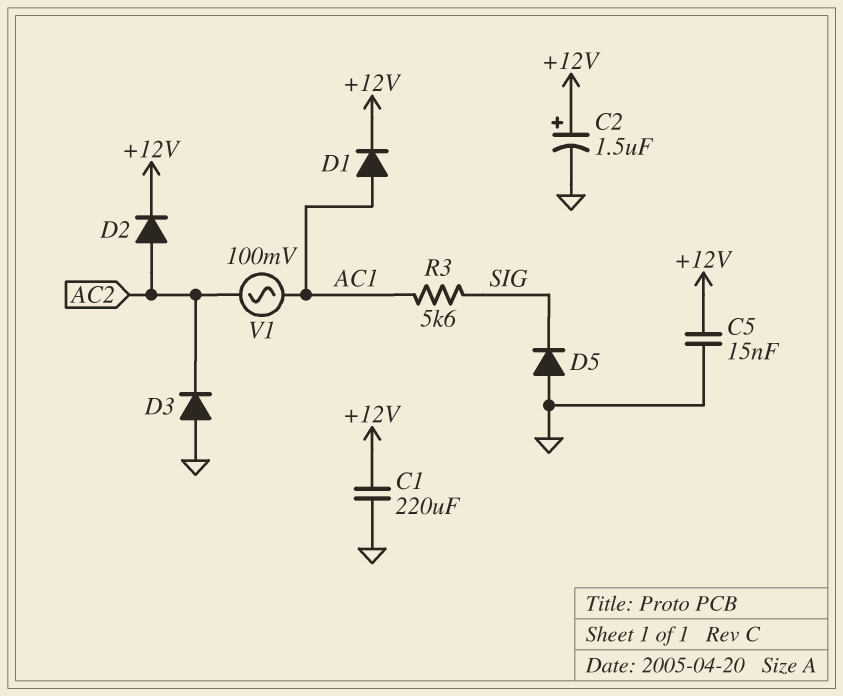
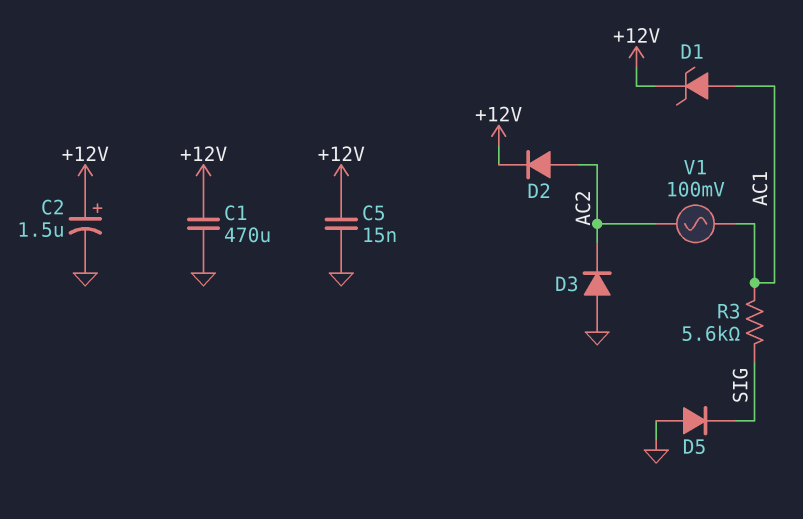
C1: 220uF (+12V, GND) -> 470uF (+12V, GND)
D1: diode (A AC1, K +12V) -> zener (A AC1, K +12V)

